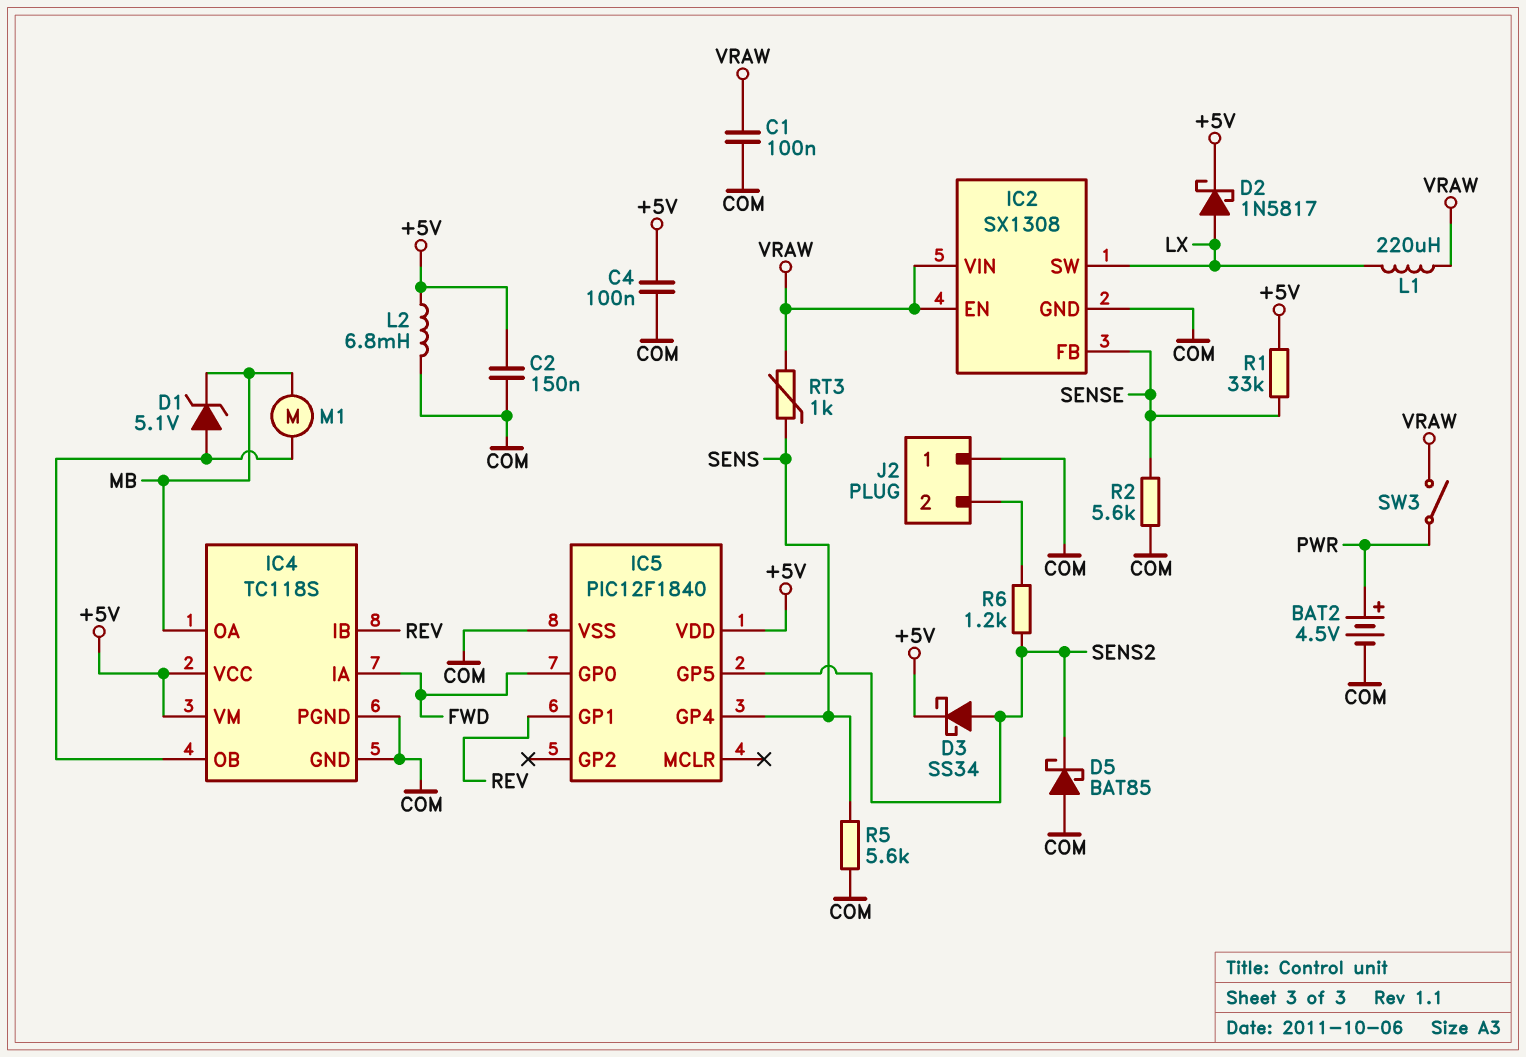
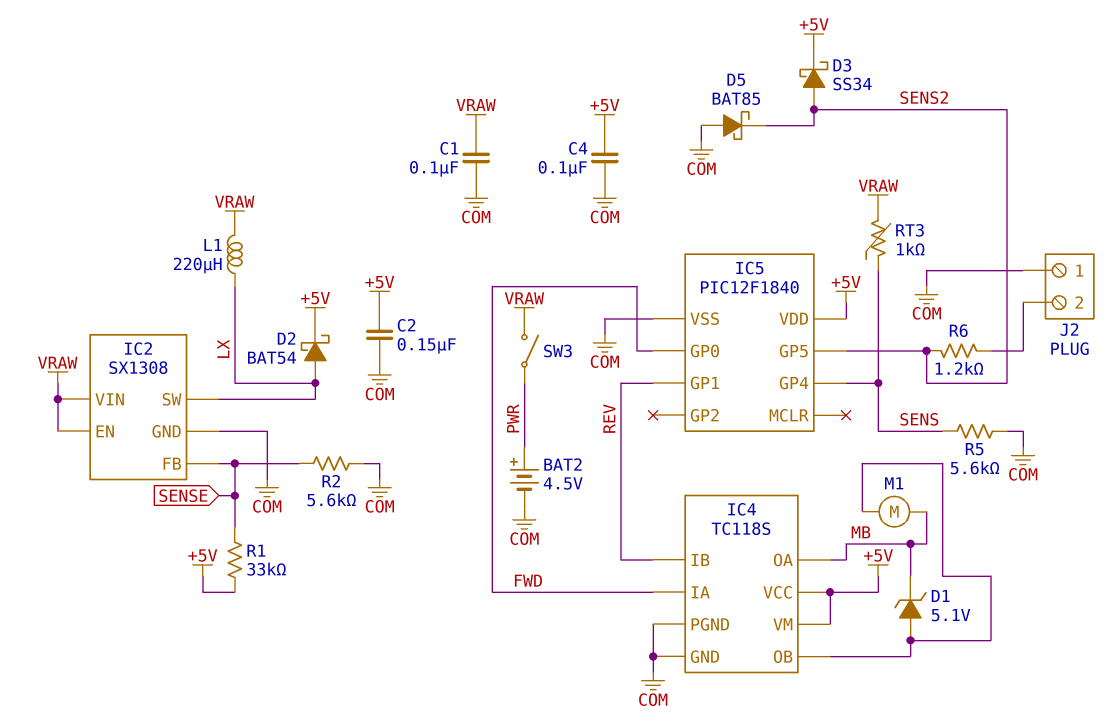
D2: schottky 1N5817 (A LX, K +5V) -> schottky BAT54 (A LX, K +5V)
L2: 6.8mH (+5V, COM) -> none

